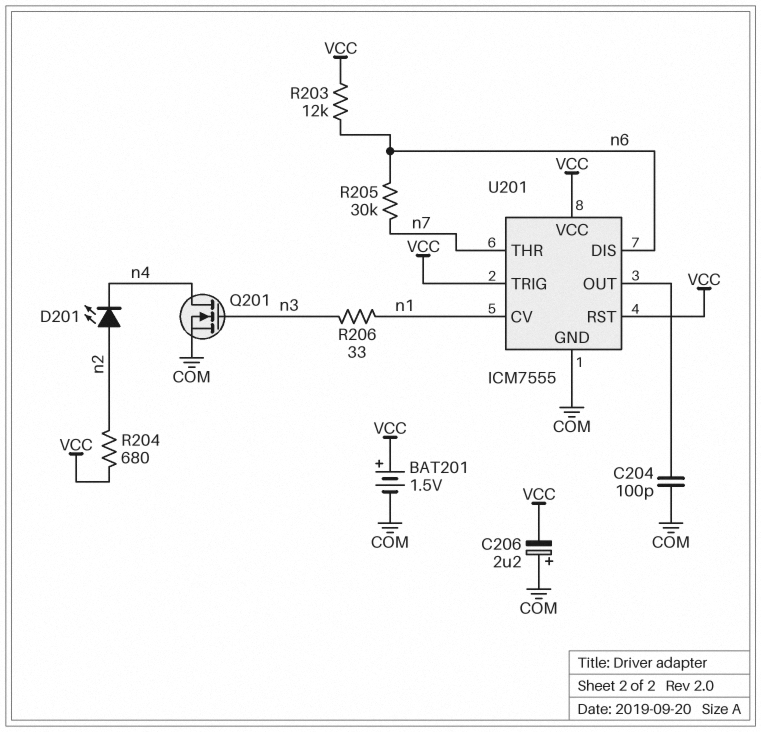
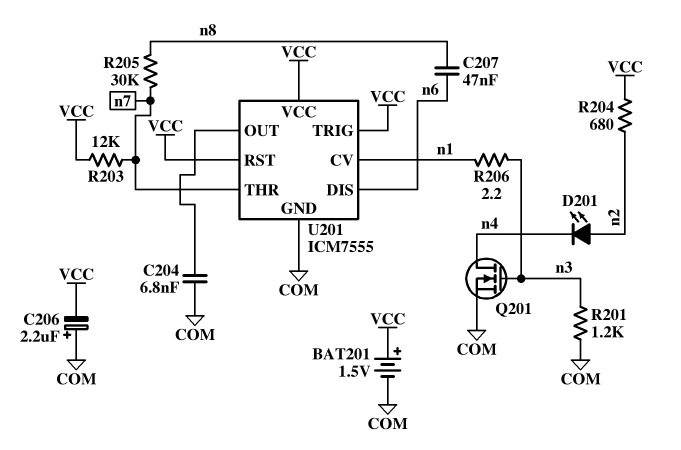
C204: 100pF (COM, U201/OUT) -> 6.8nF (COM, U201/OUT)
C207: none -> 47nF (n6, n8)
R201: none -> 1.2k (COM, n3)
R203: 12k (VCC, n6) -> 12k (VCC, n7)
R205: 30k (n6, n7) -> 30k (n7, n8)
R206: 33 (n1, n3) -> 2.2 (n1, n3)

